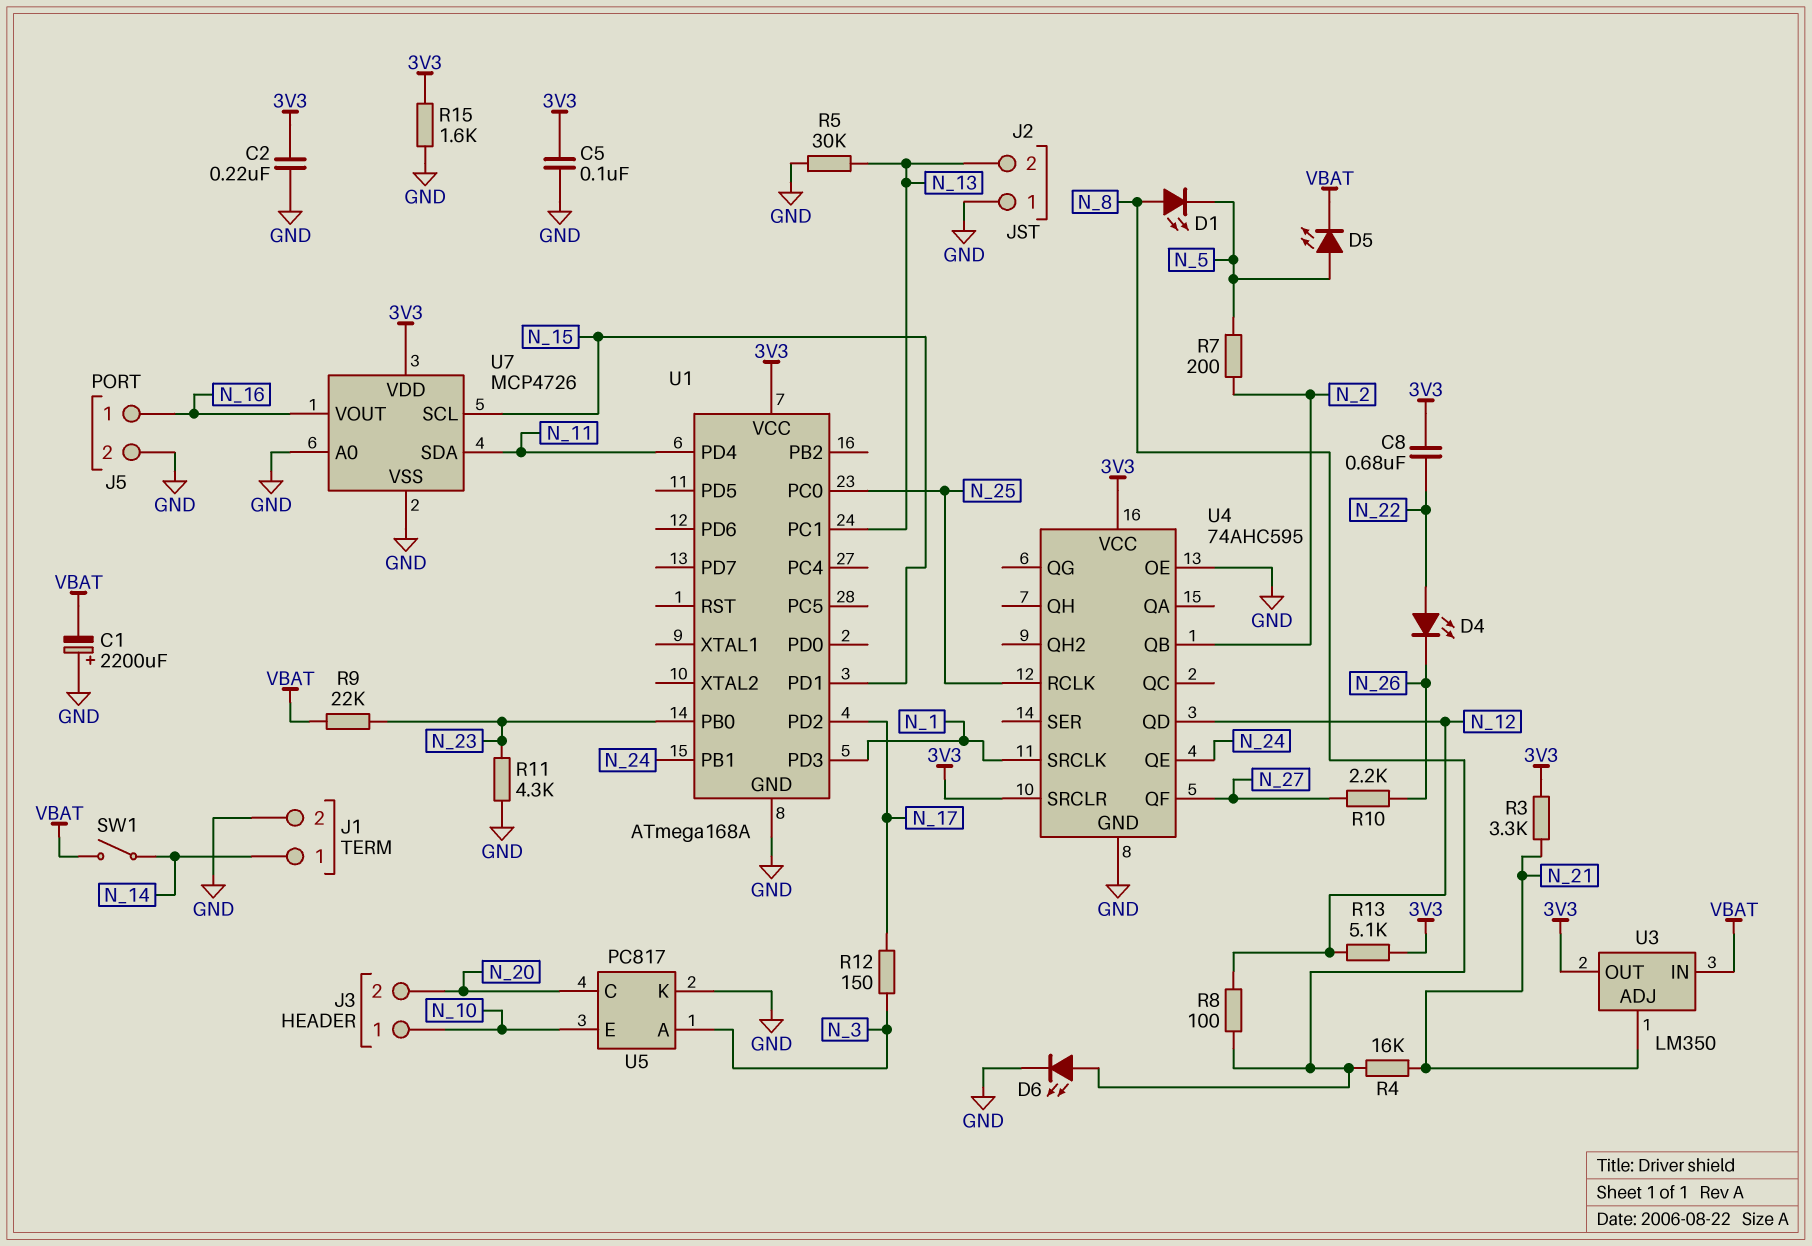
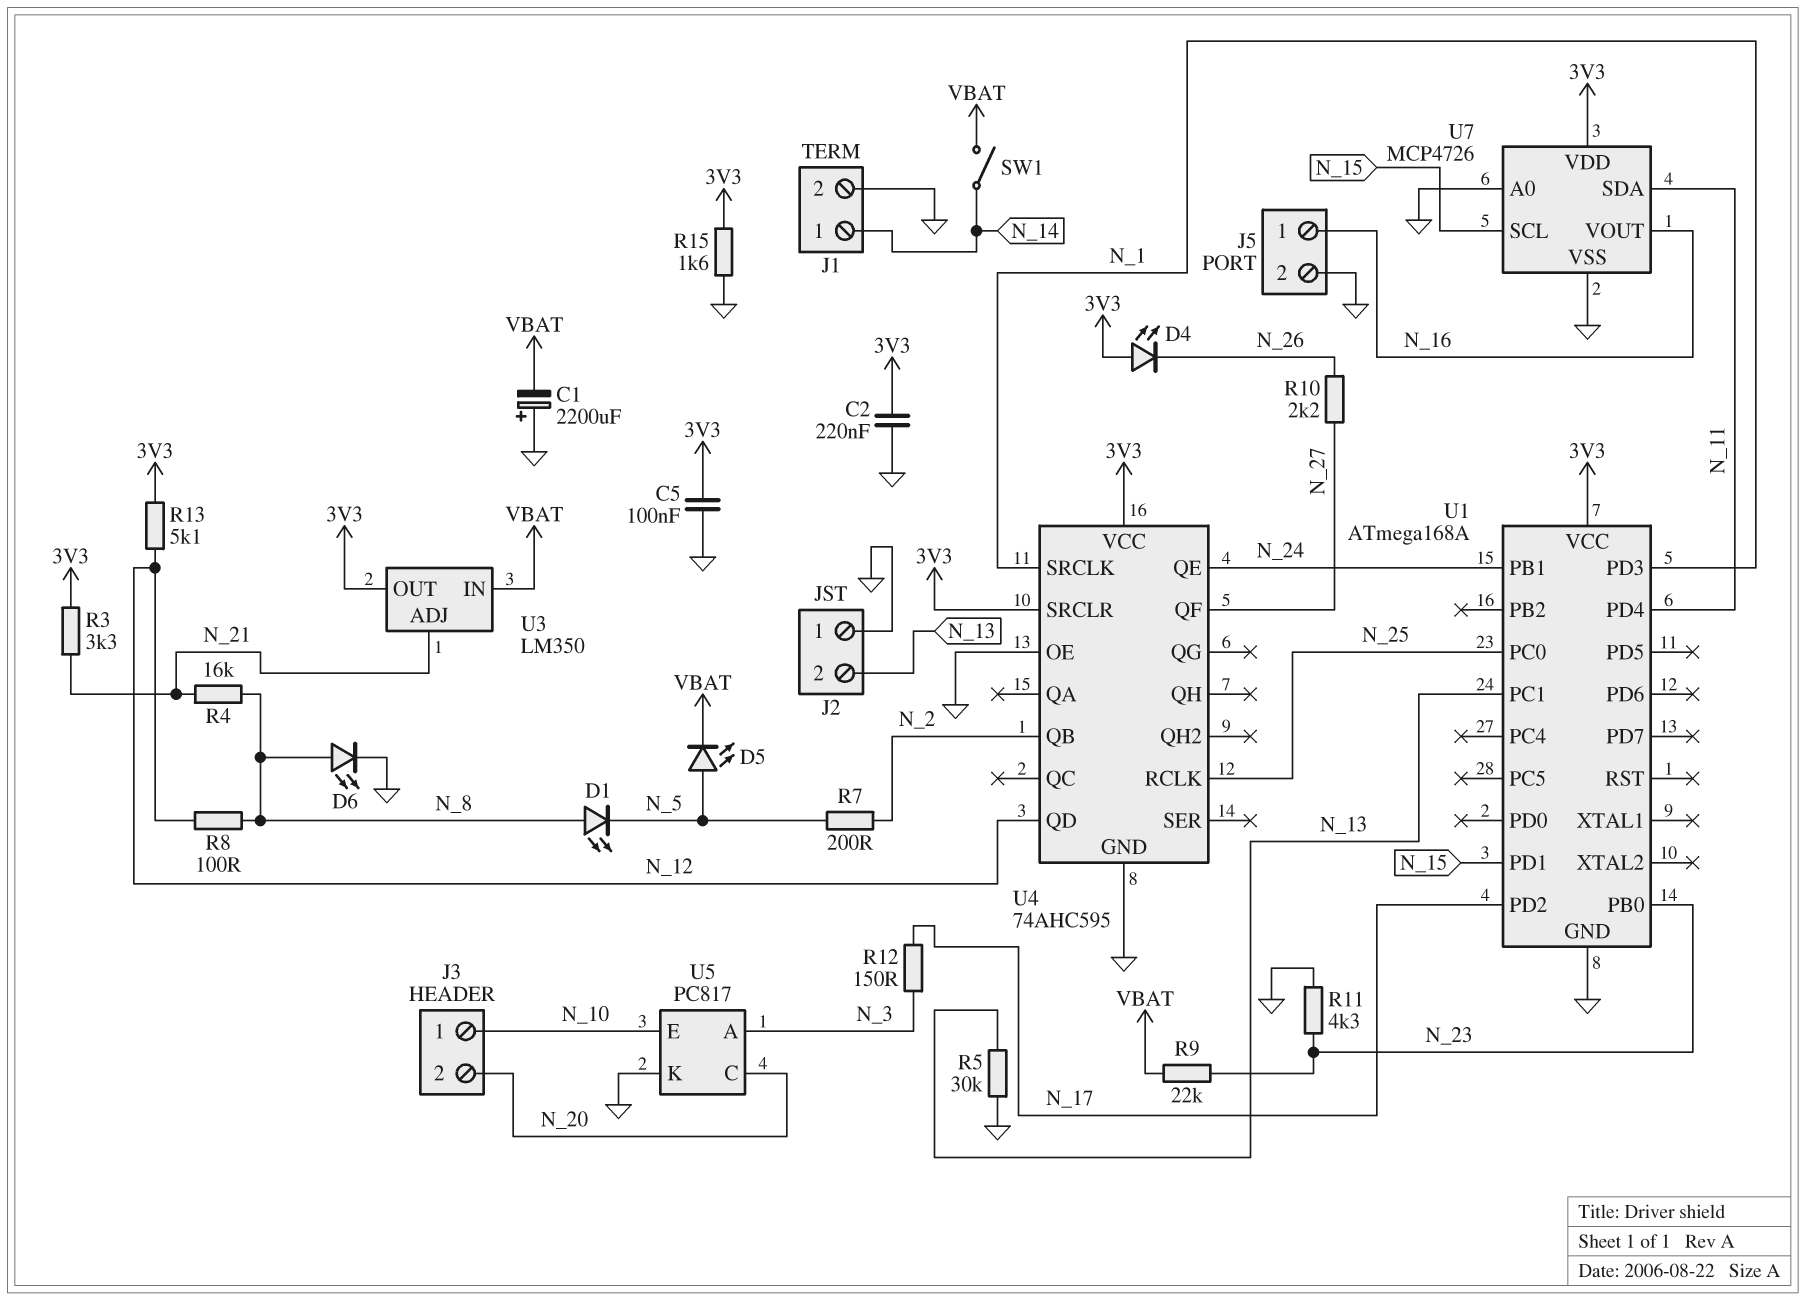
C8: 680nF (3V3, N_22) -> none
D4: LED (A N_22, K N_26) -> LED (A 3V3, K N_26)

